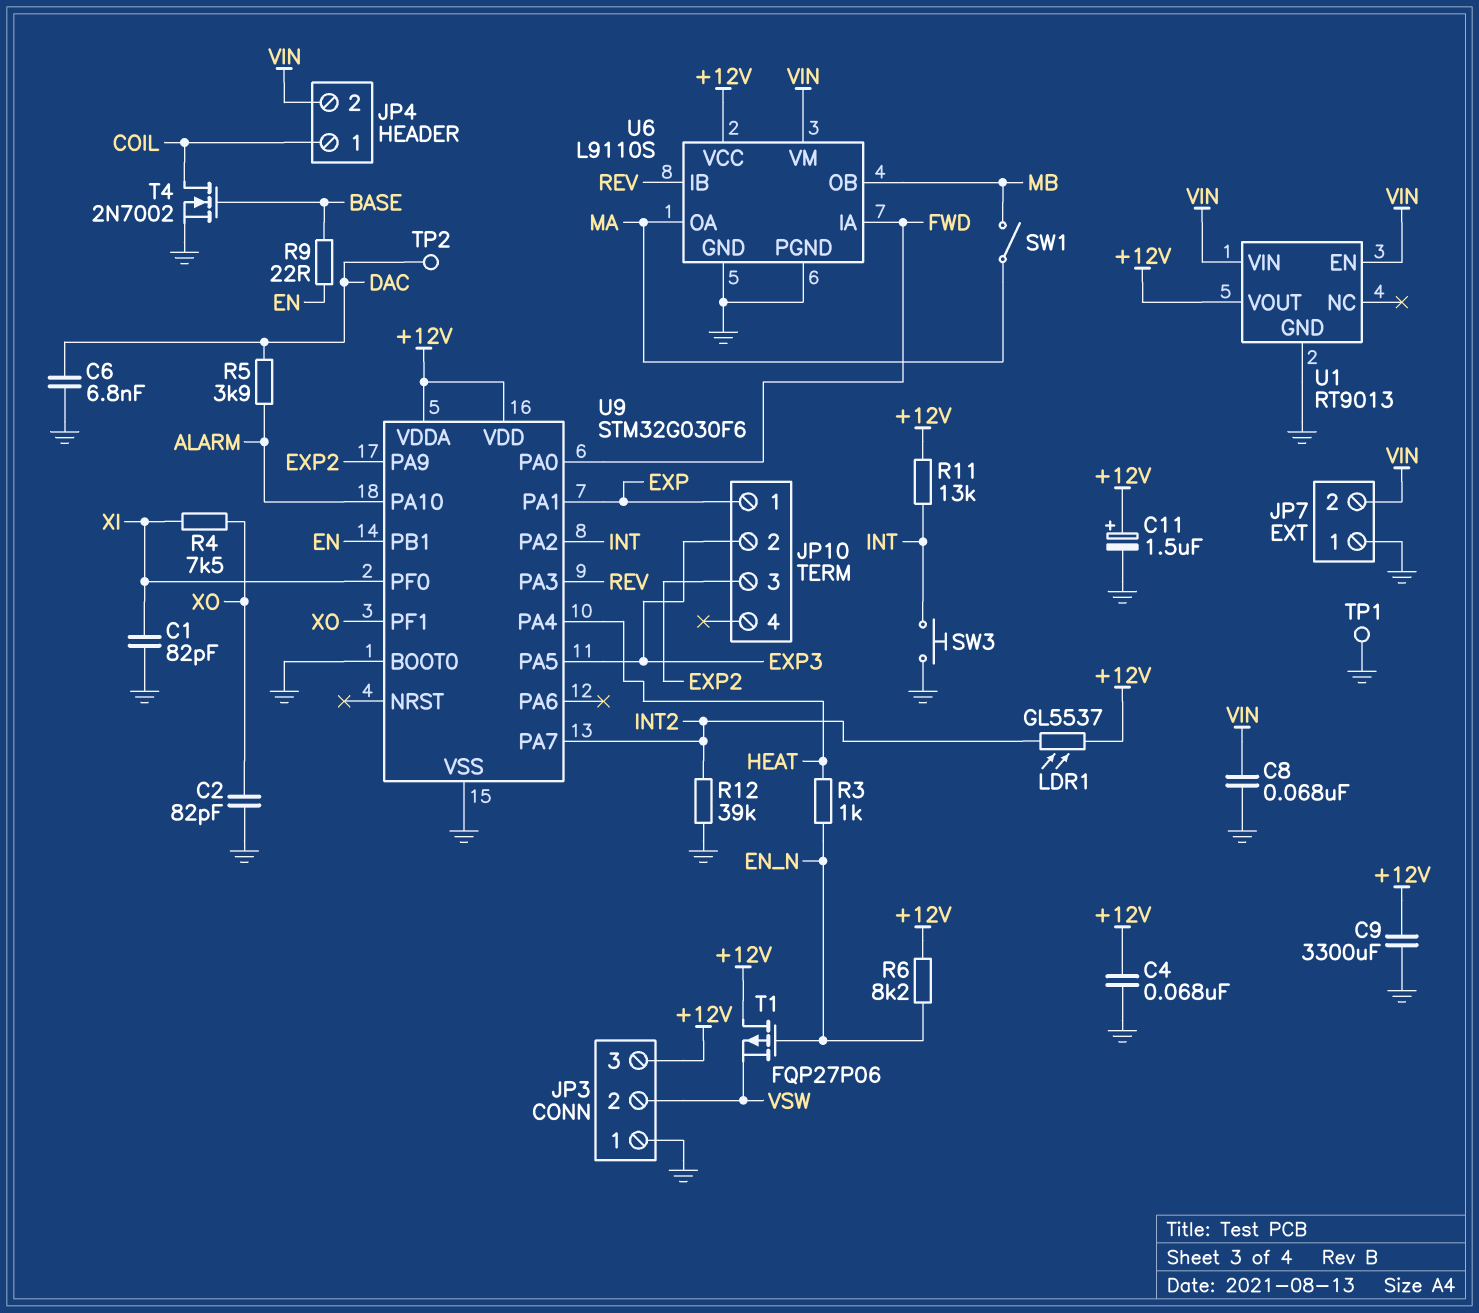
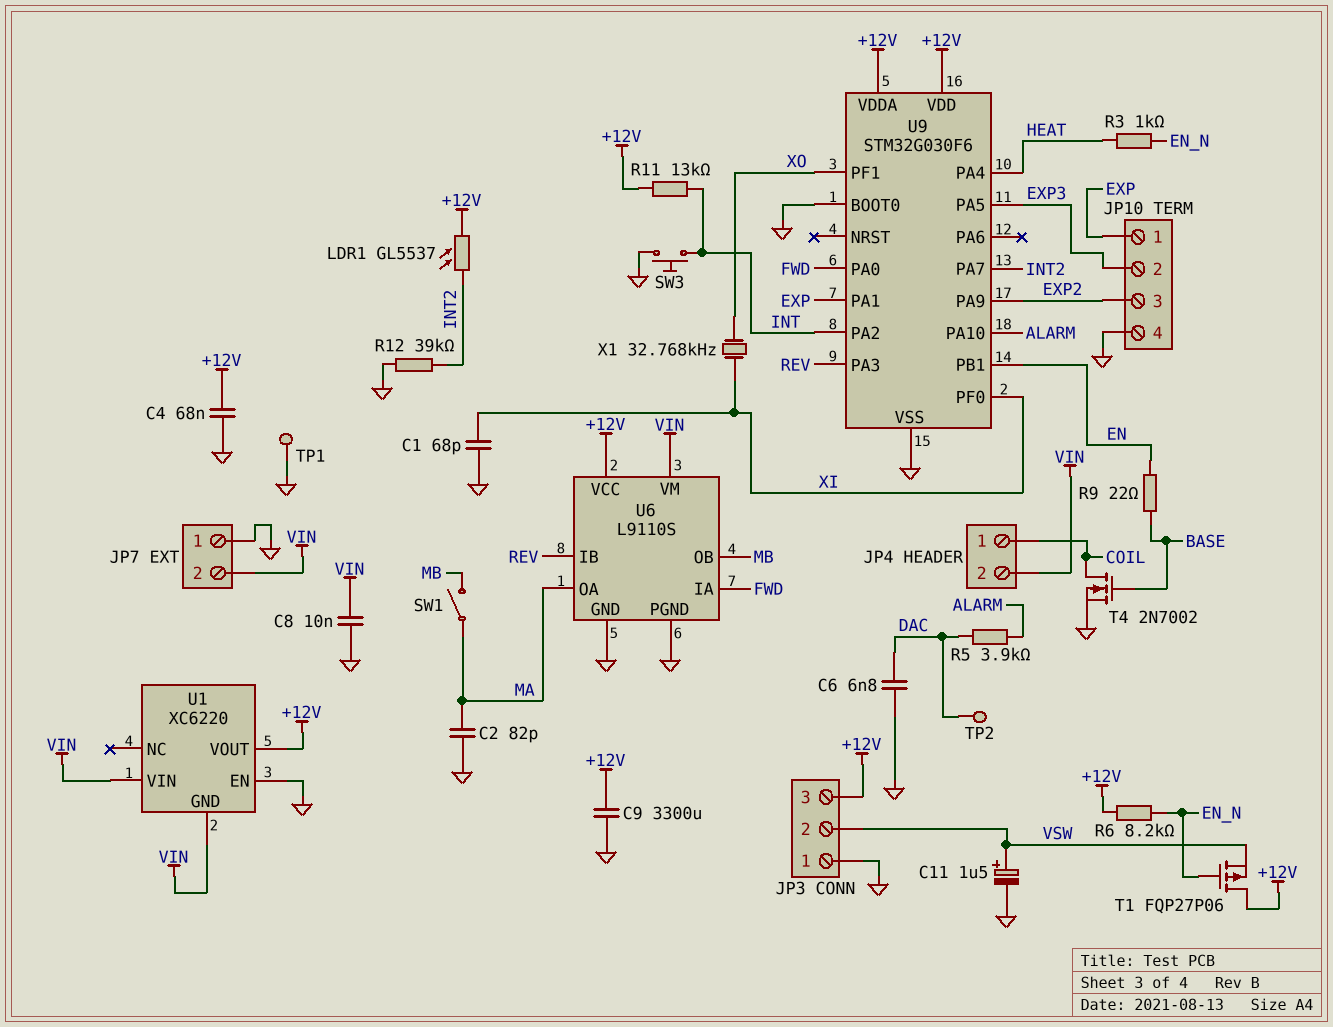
C1: 82pF (GND, XI) -> 68pF (GND, XI)
C2: 82pF (GND, XO) -> 82pF (GND, MA)
C8: 68nF (GND, VIN) -> 10nF (GND, VIN)
C11: 1.5uF (plus +12V, minus GND) -> 1.5uF (plus VSW, minus GND)
JP10 pin 4: none -> GND
R4: 7.5k (XI, XO) -> none
U1: RT9013 -> XC6220
U1 pin EN: VIN -> GND
U1 pin GND: GND -> VIN
X1: none -> 32.768kHz (XI, XO)

